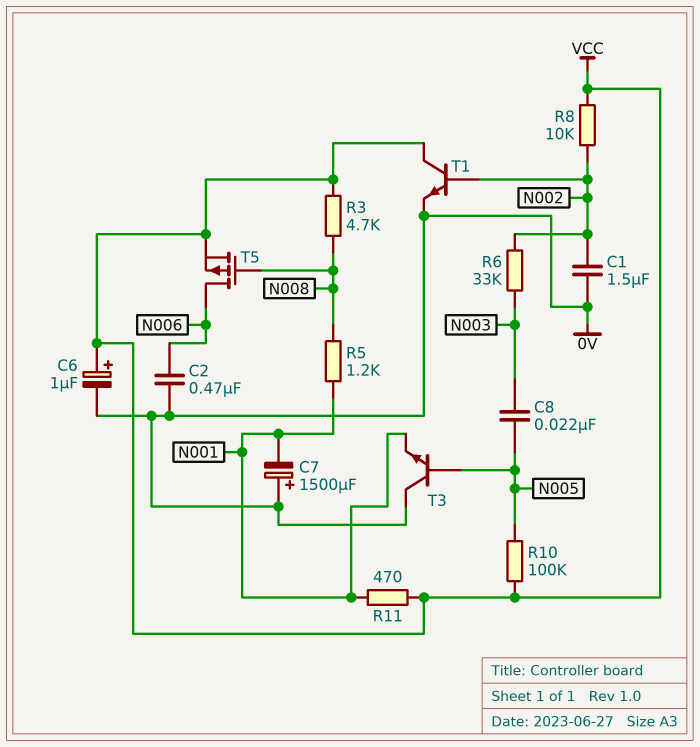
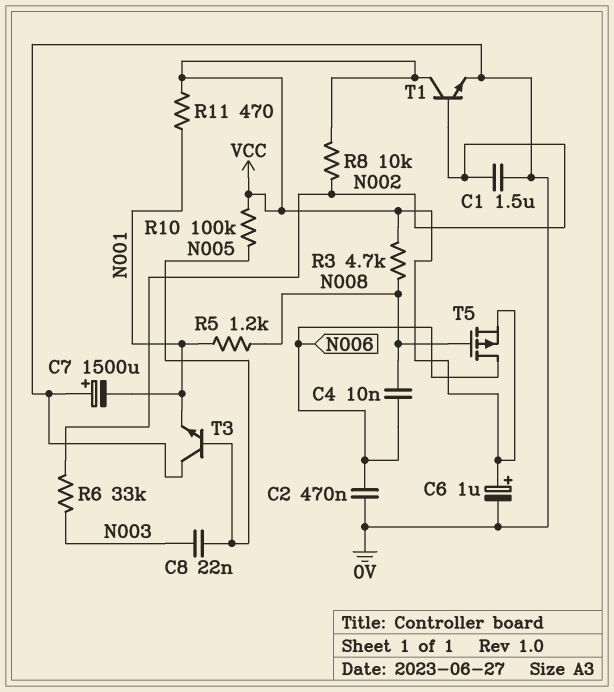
C4: none -> 10nF (N006, N008)

